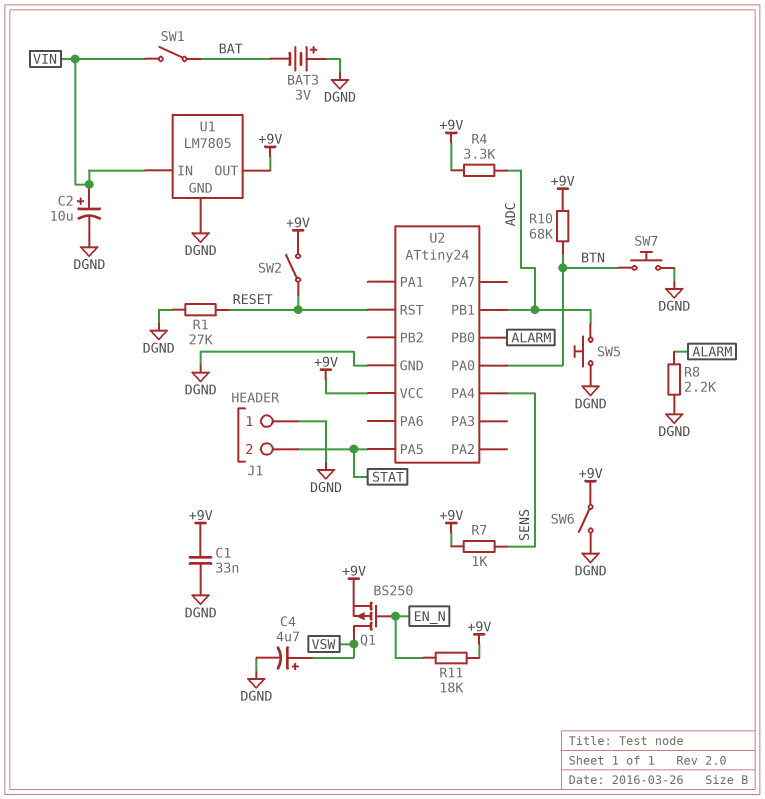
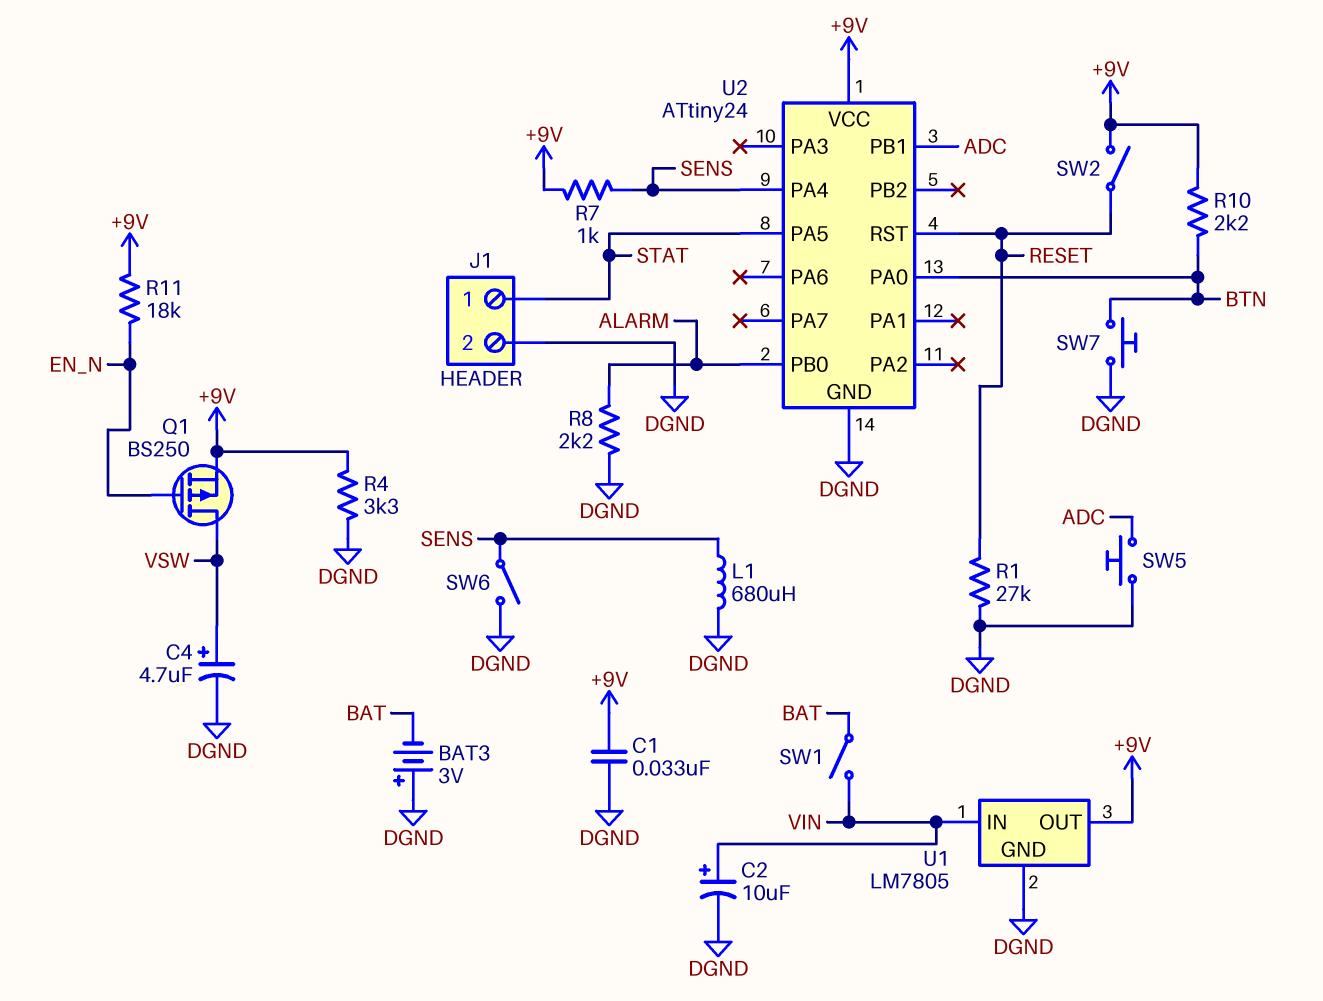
J1 pin 1: DGND -> STAT
J1 pin 2: STAT -> DGND
L1: none -> 680uH (DGND, SENS)
R4: 3.3k (+9V, ADC) -> 3.3k (+9V, DGND)
R10: 68k (+9V, BTN) -> 2.2k (+9V, BTN)
SW6: switch (+9V, DGND) -> switch (DGND, SENS)

